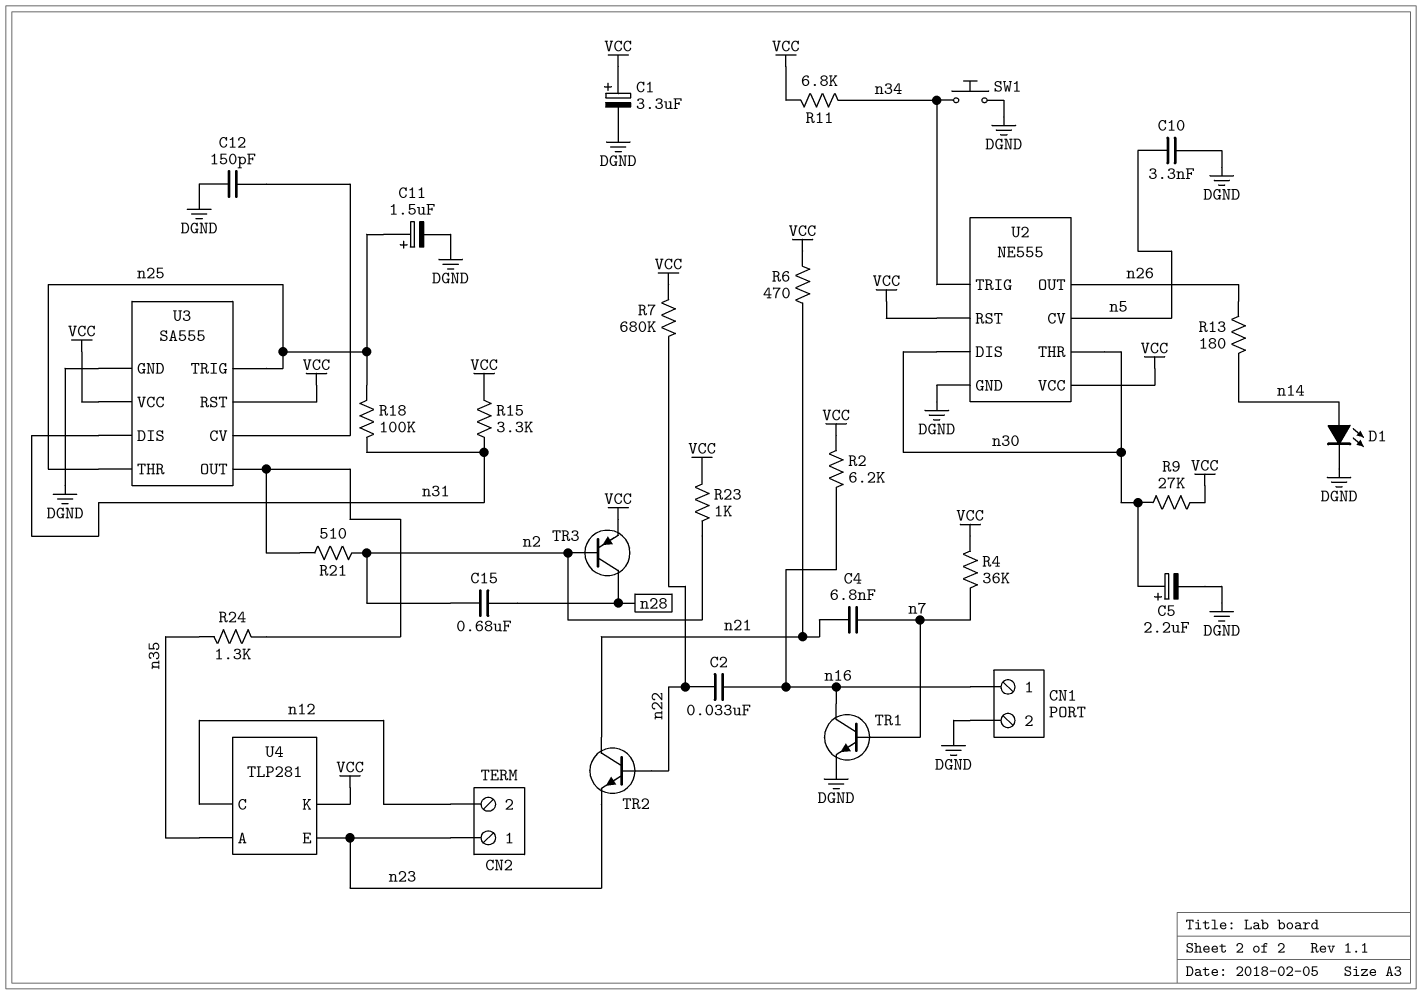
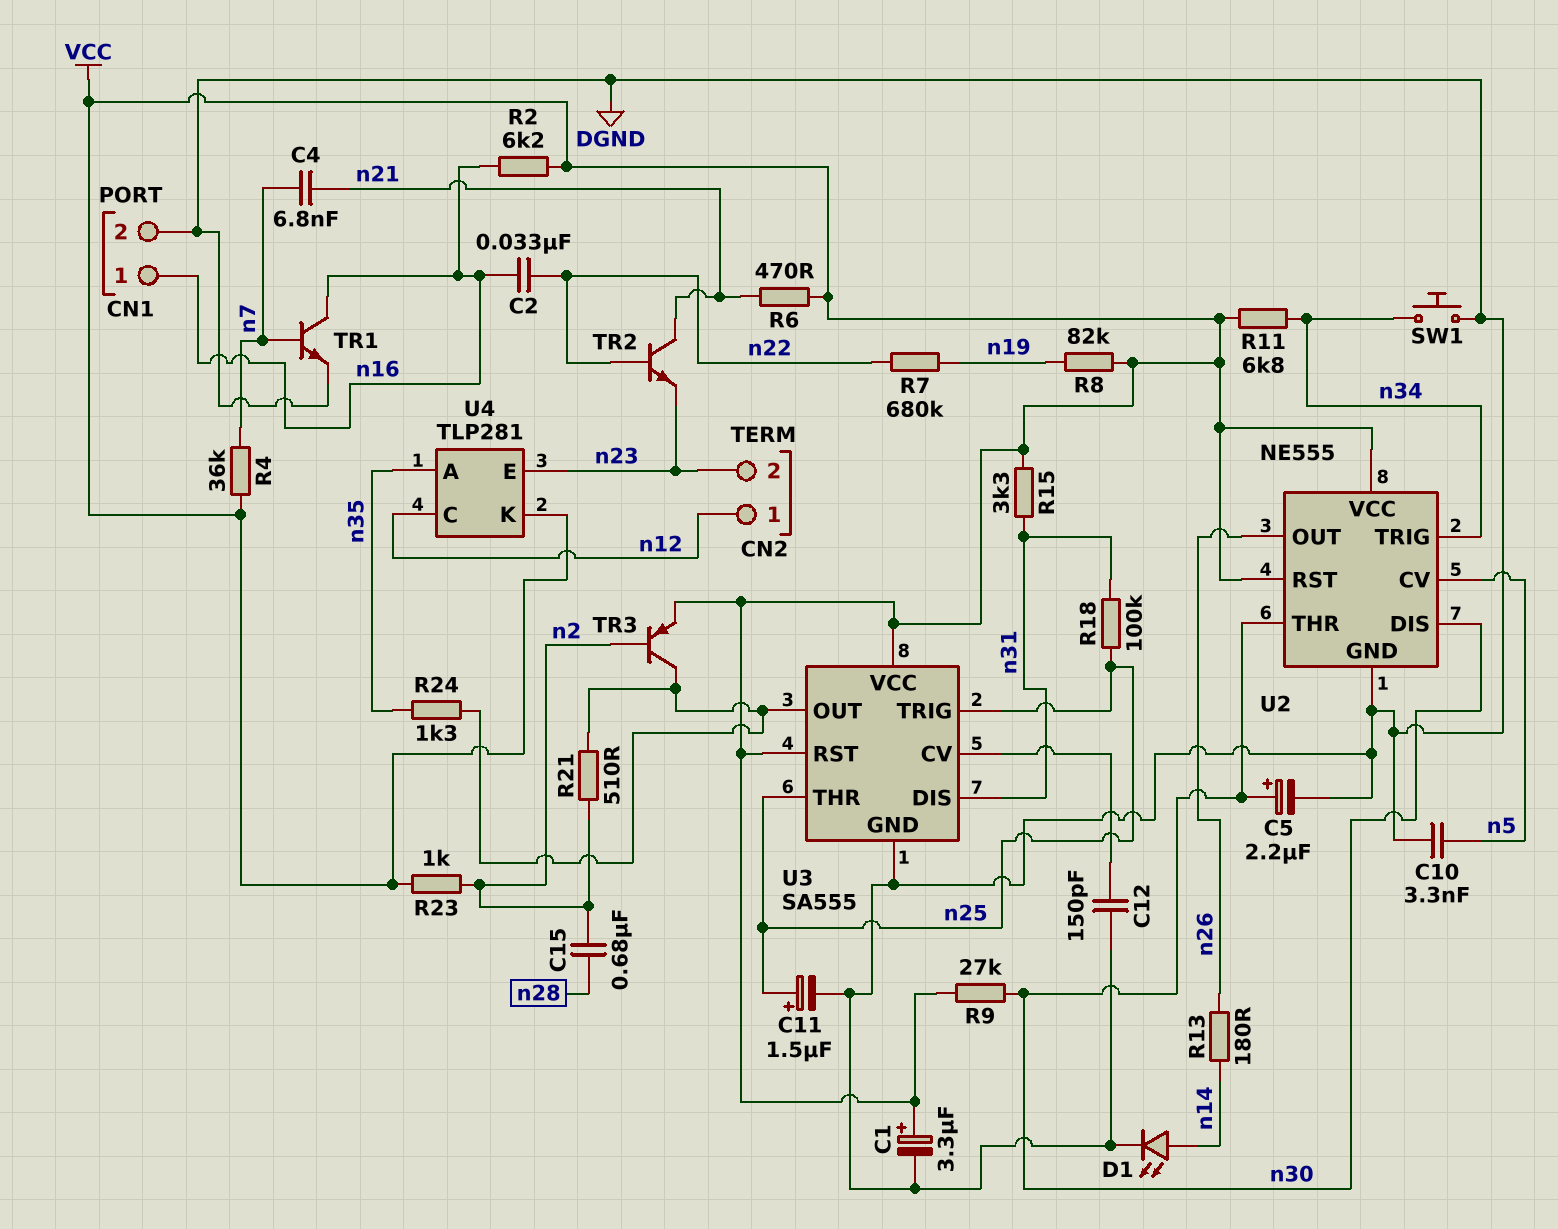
CN2 pin 1: n23 -> n12
CN2 pin 2: n12 -> n23
R7: 680k (VCC, n22) -> 680k (n19, n22)
R8: none -> 82k (VCC, n19)
TR3: PNP (B n2, C n28, E VCC) -> PNP (B n2, C U3/OUT, E VCC)

